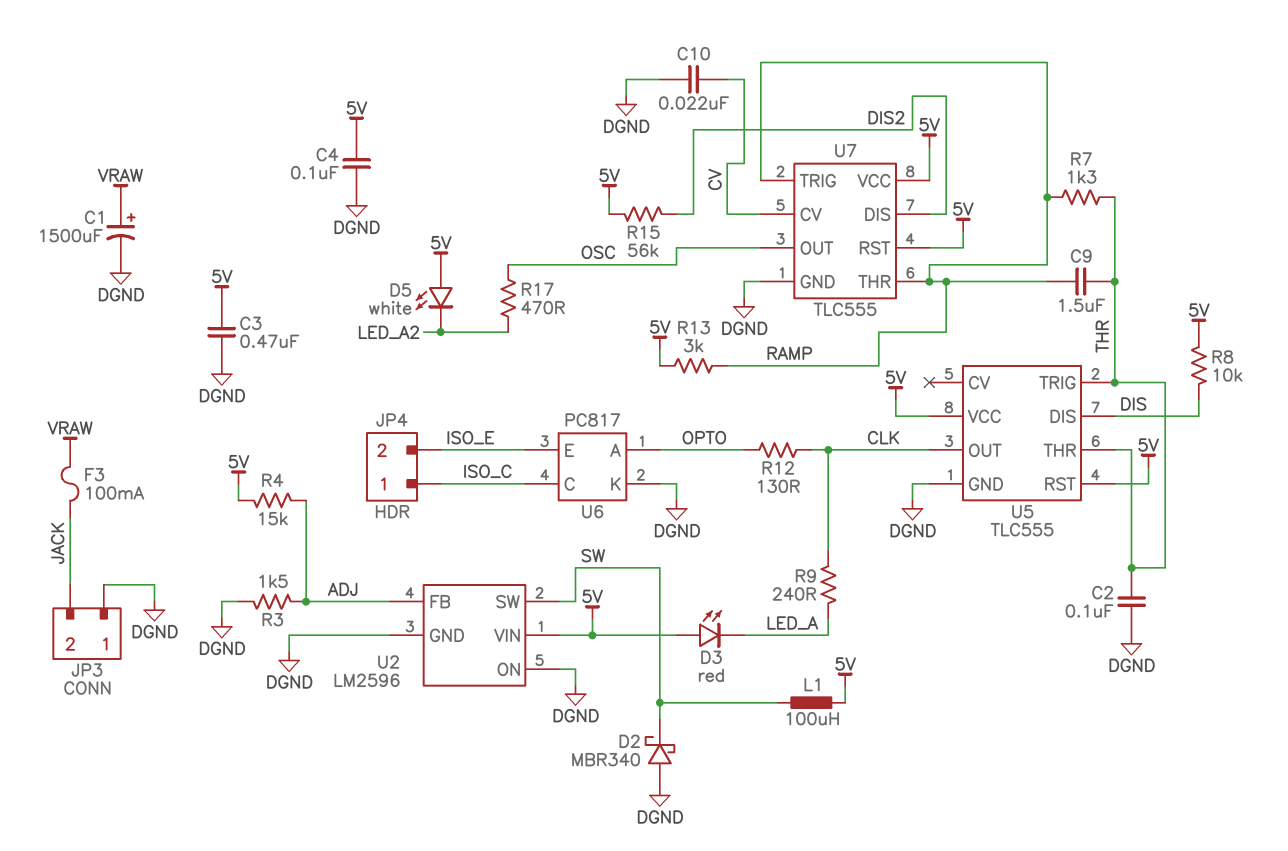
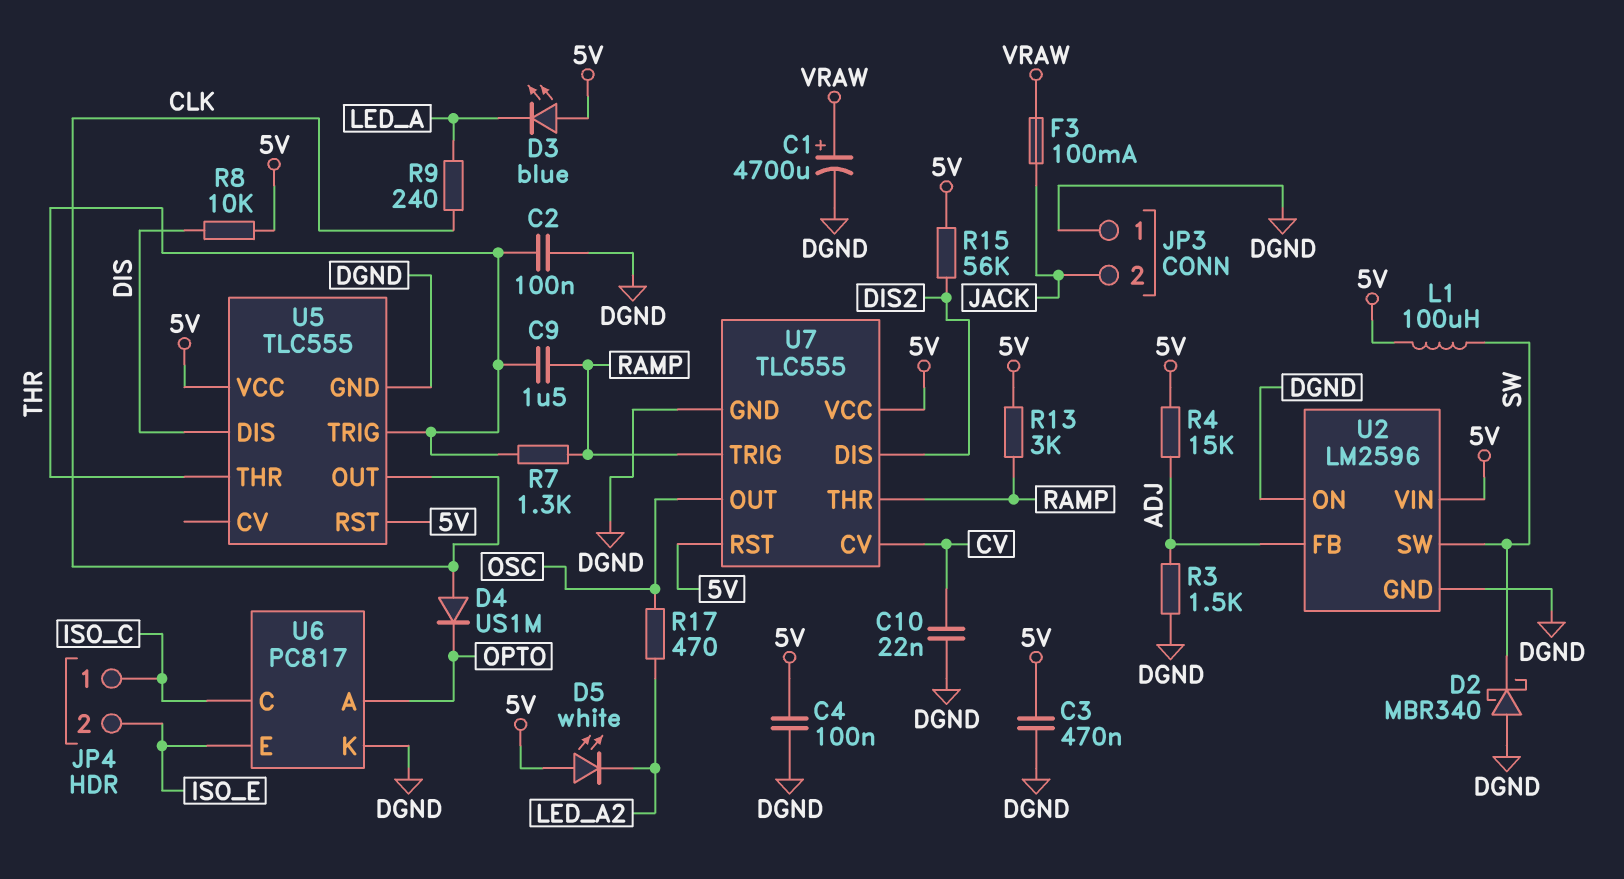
C1: 1500uF (plus VRAW, minus DGND) -> 4700uF (plus VRAW, minus DGND)
D3: LED red (A 5V, K LED_A) -> LED blue (A 5V, K LED_A)
D4: none -> diode US1M (A CLK, K OPTO)
R12: 130 (CLK, OPTO) -> none

